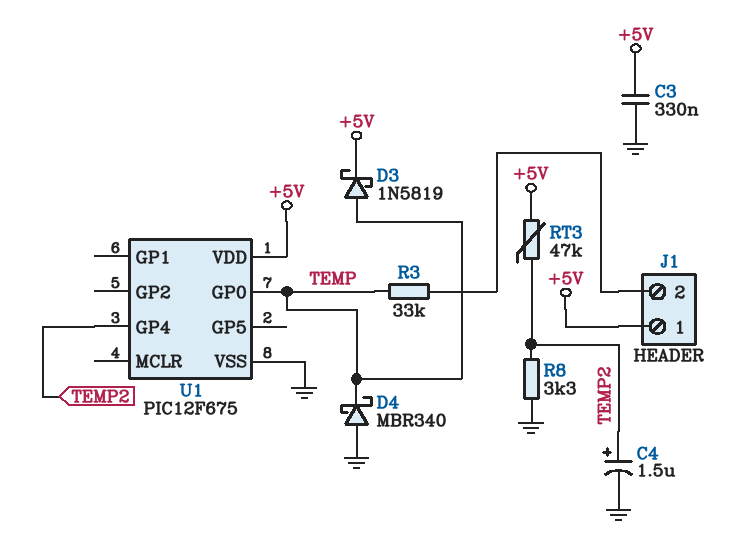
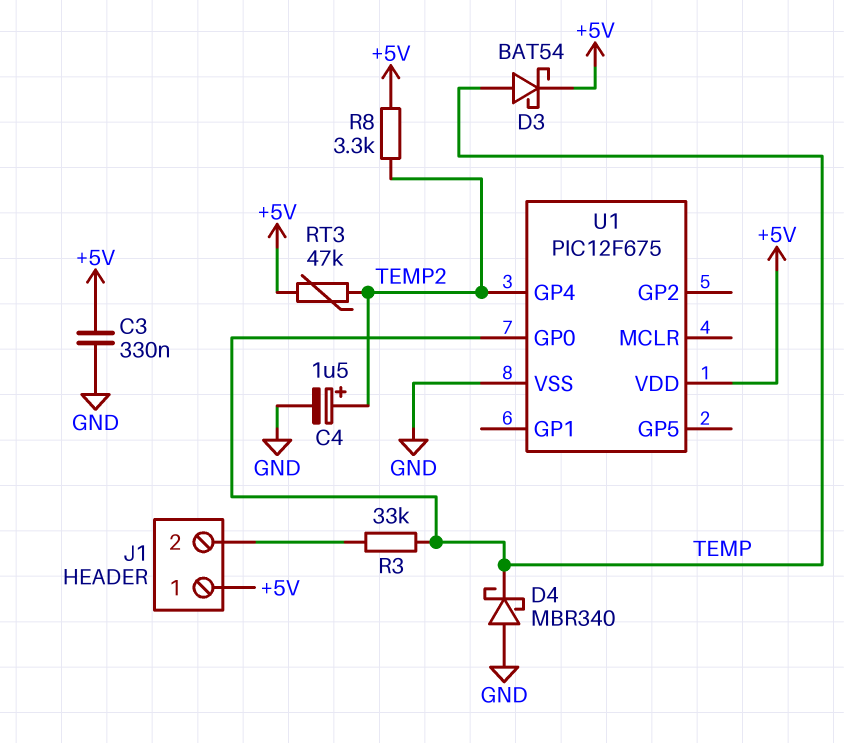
D3: schottky 1N5819 (A TEMP, K +5V) -> schottky BAT54 (A TEMP, K +5V)
R8: 3.3k (GND, TEMP2) -> 3.3k (+5V, TEMP2)

